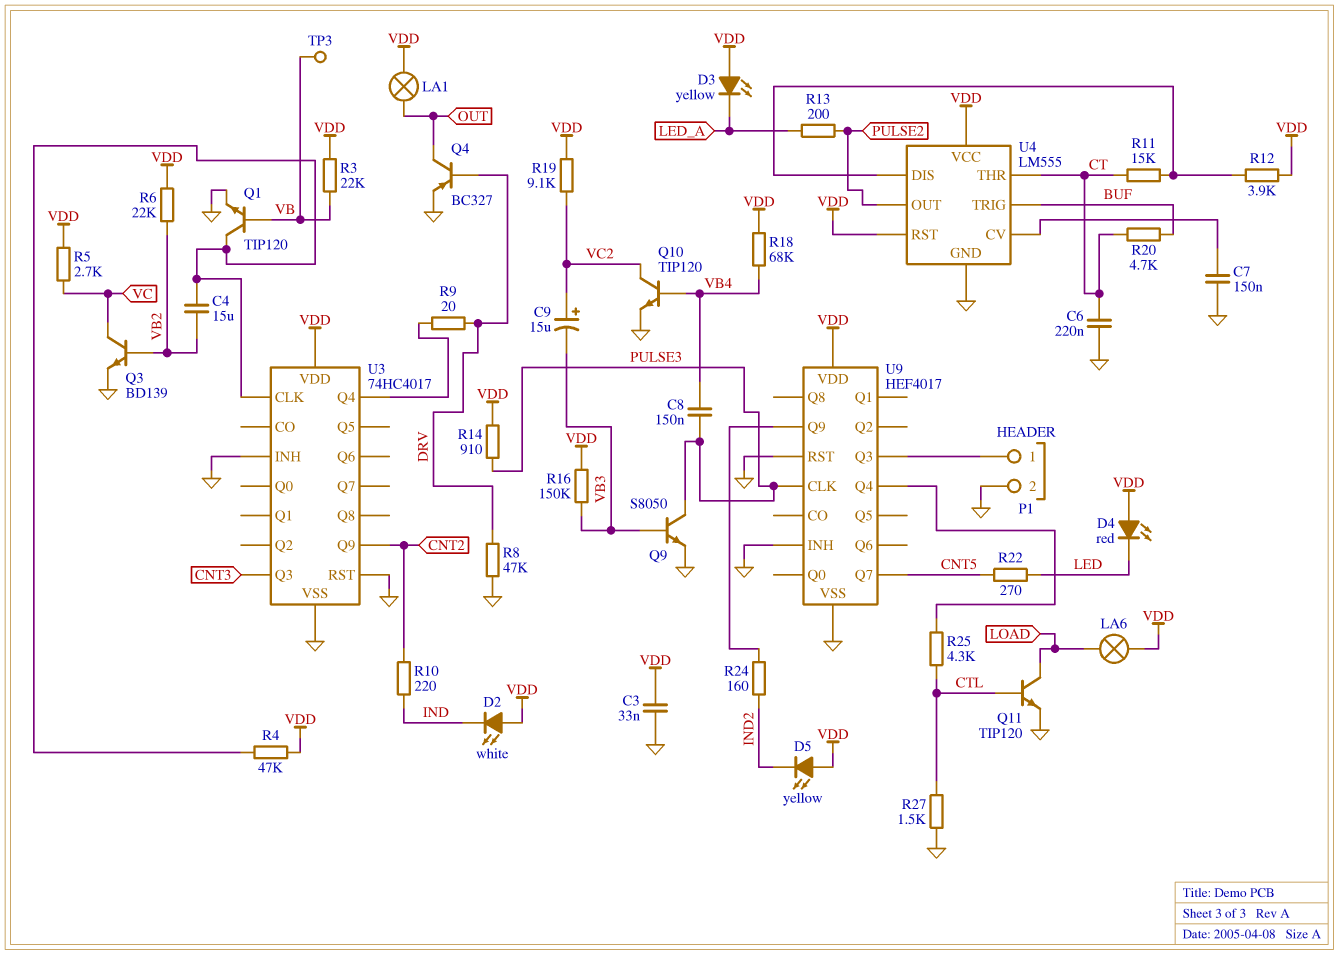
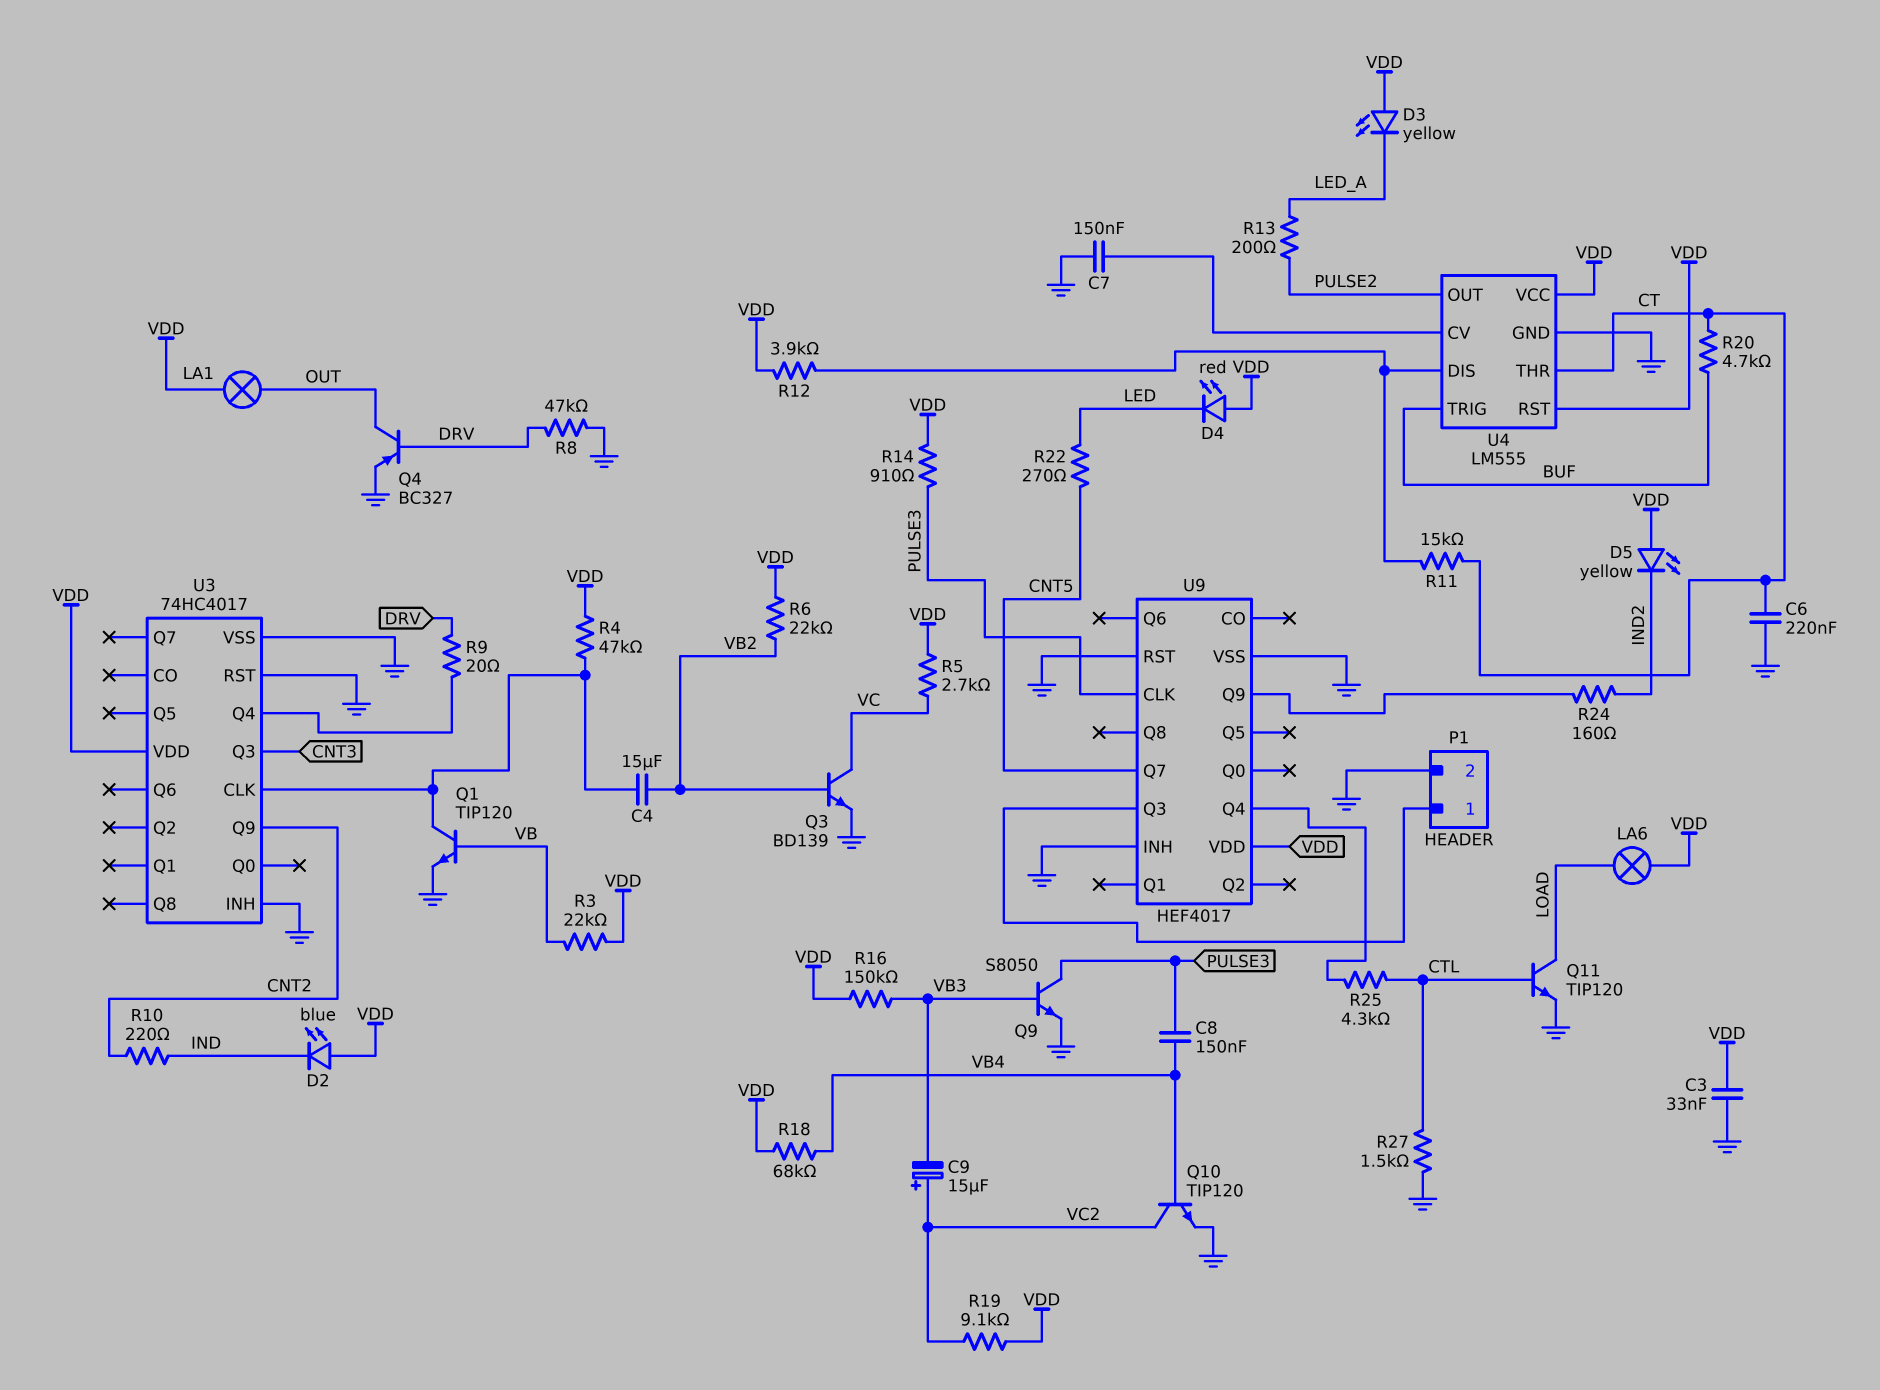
D2: LED white (A VDD, K IND) -> LED blue (A VDD, K IND)
TP3: test point (VB) -> none

